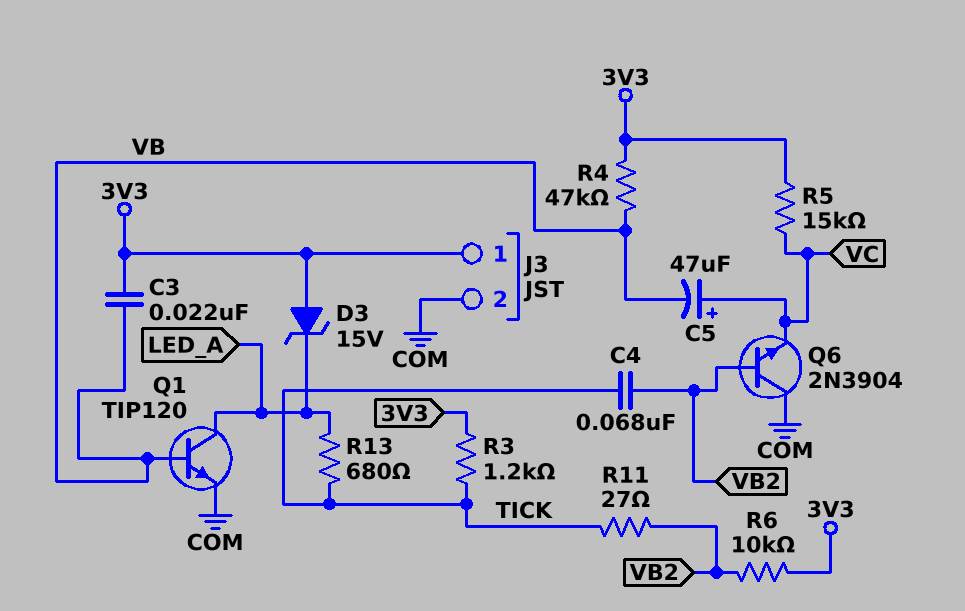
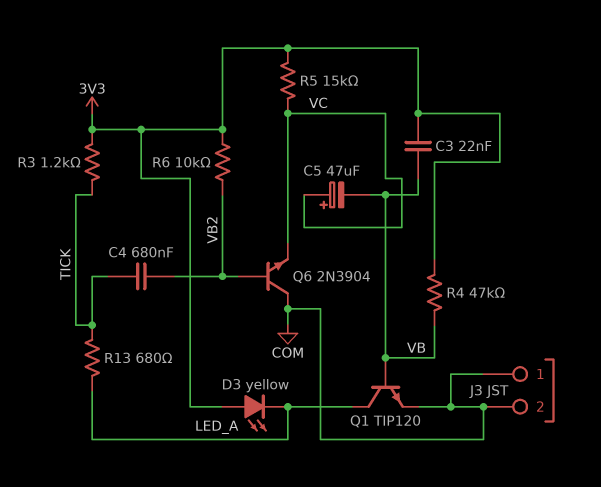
C4: 68nF (TICK, VB2) -> 680nF (TICK, VB2)
D3: zener 15V (A 3V3, K LED_A) -> LED yellow (A 3V3, K LED_A)
J3 pin 1: 3V3 -> COM
R11: 27 (TICK, VB2) -> none

